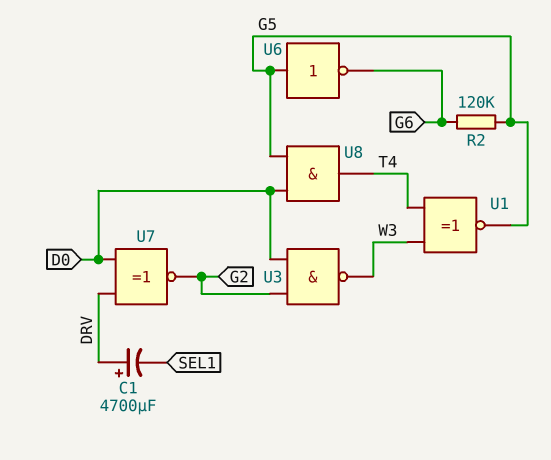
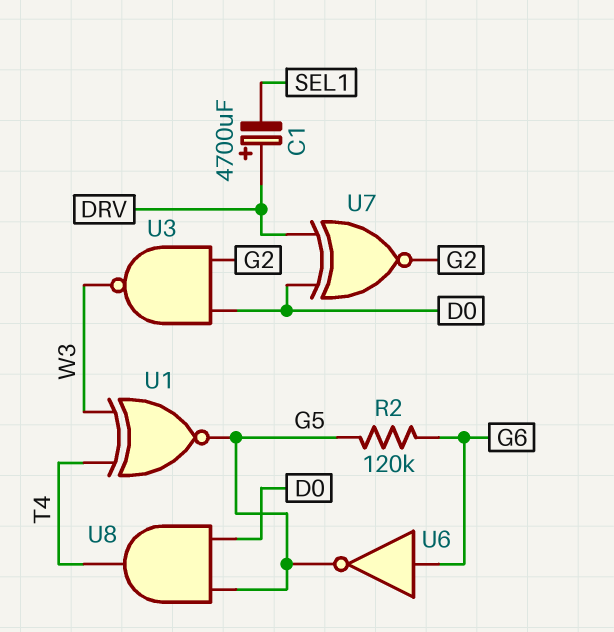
U6: NOT (in G5, out G6) -> NOT (in G6, out G5)

